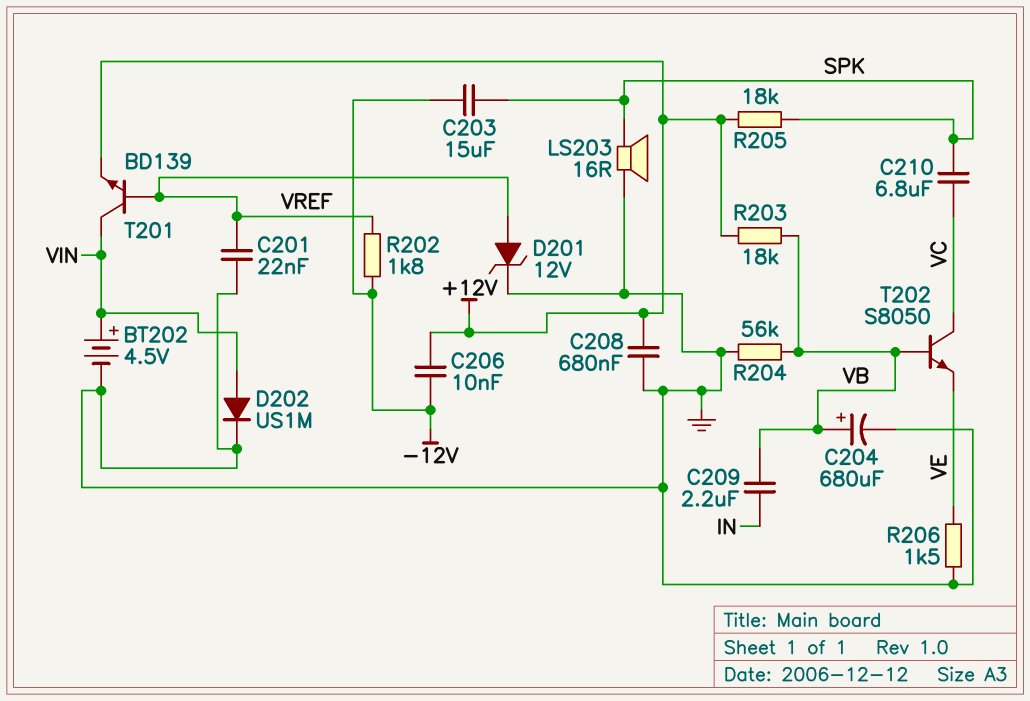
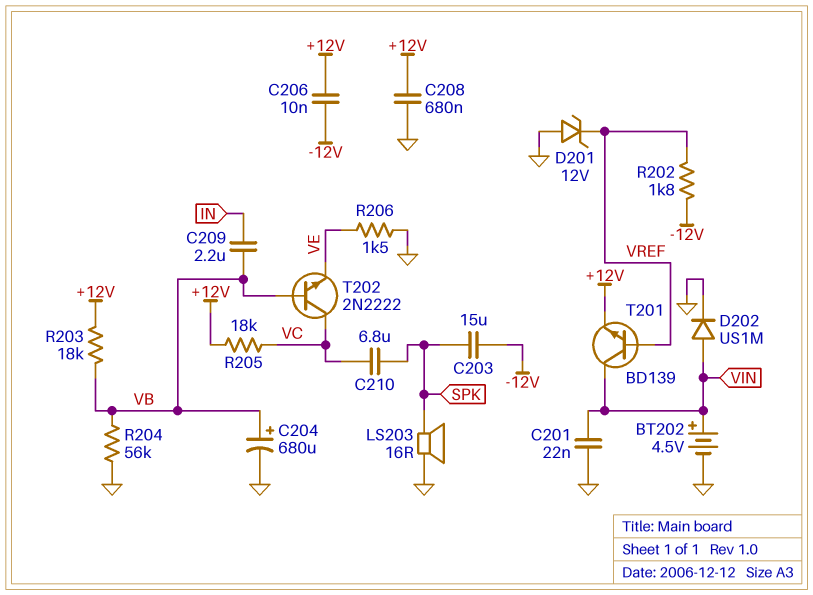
C201: 22nF (GND, VREF) -> 22nF (GND, VIN)
D201: zener 12V (A VREF, K GND) -> zener 12V (A GND, K VREF)
R205: 18k (+12V, SPK) -> 18k (+12V, VC)
T202: NPN S8050 (B VB, C VC, E VE) -> NPN 2N2222 (B VB, C VC, E VE)

